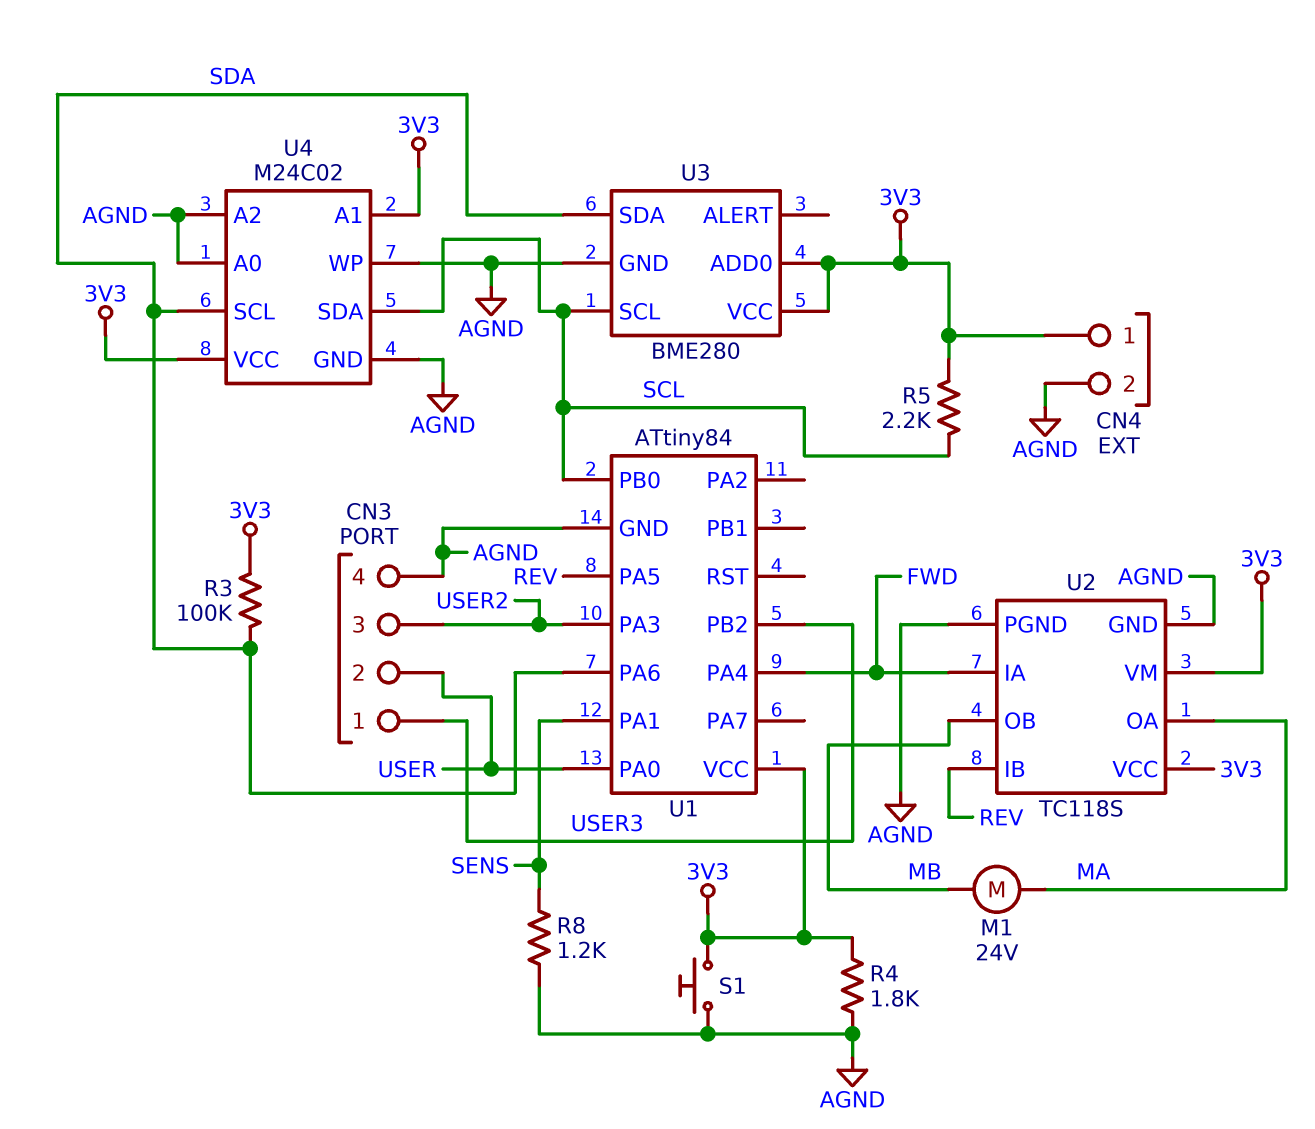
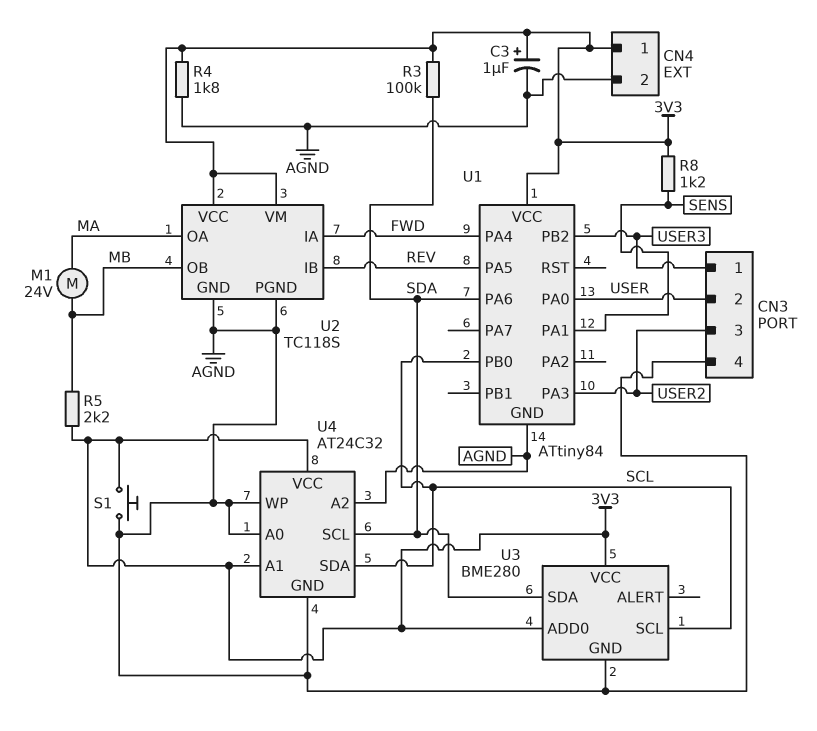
C3: none -> 1uF (plus 3V3, minus AGND)
R5: 2.2k (3V3, SCL) -> 2.2k (3V3, MB)
R8: 1.2k (AGND, SENS) -> 1.2k (3V3, SENS)
U4: M24C02 -> AT24C32

